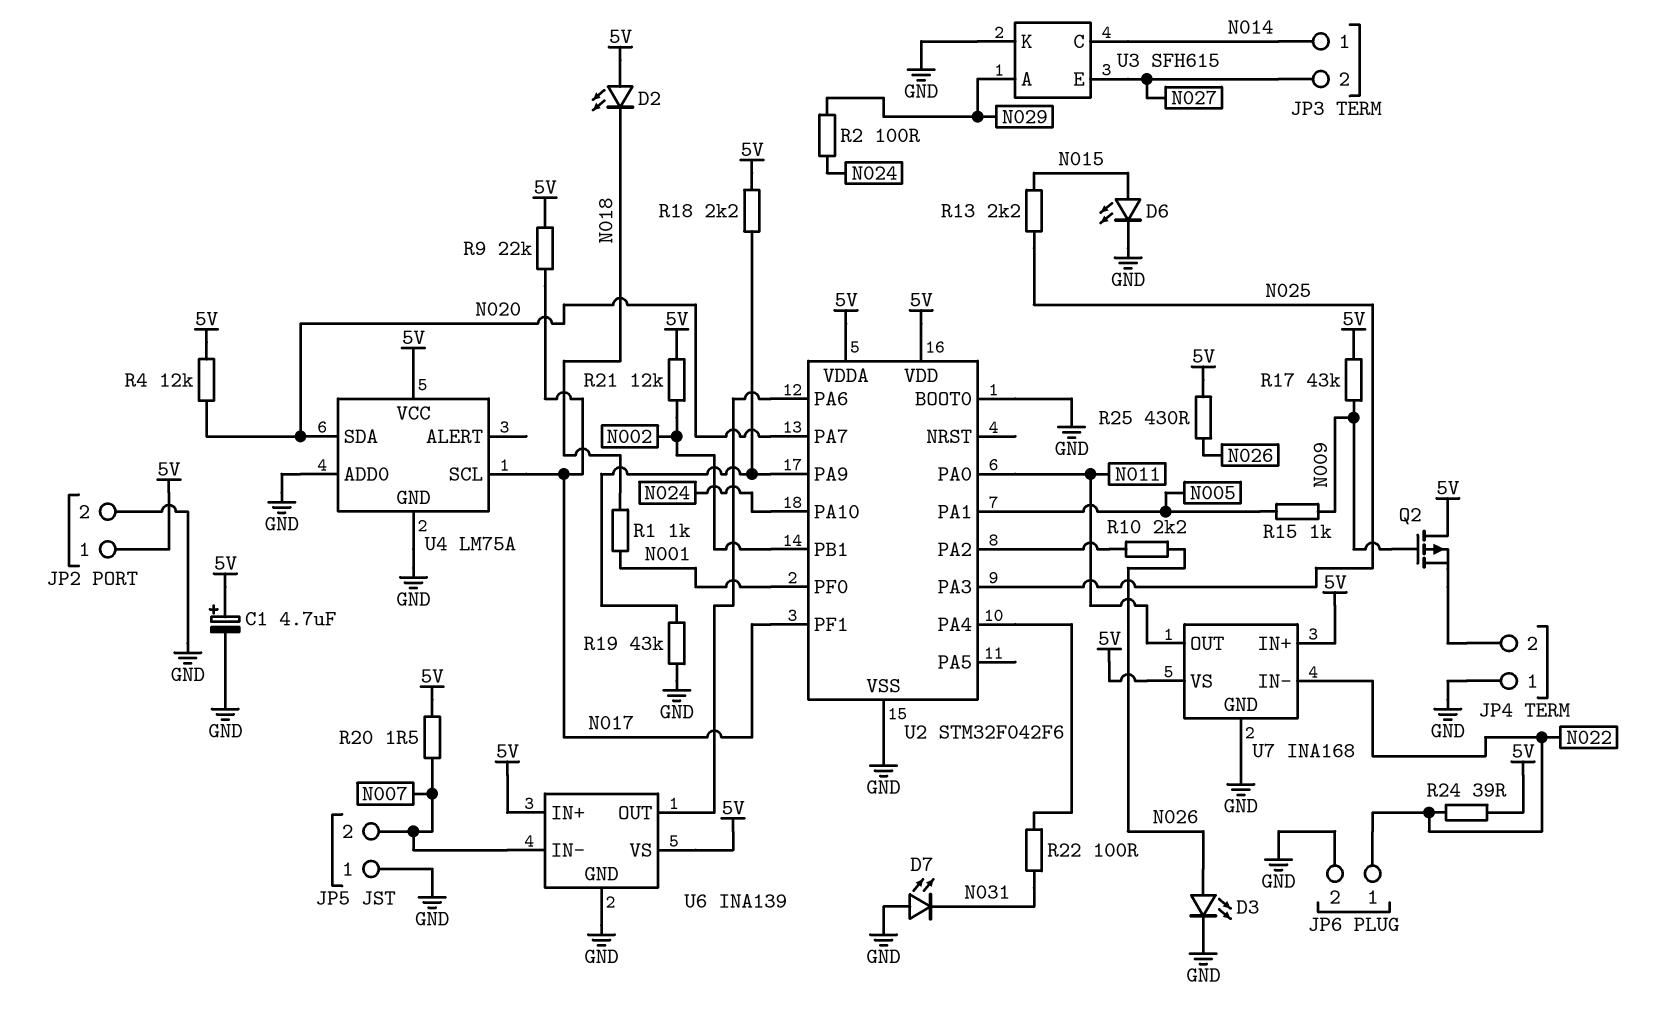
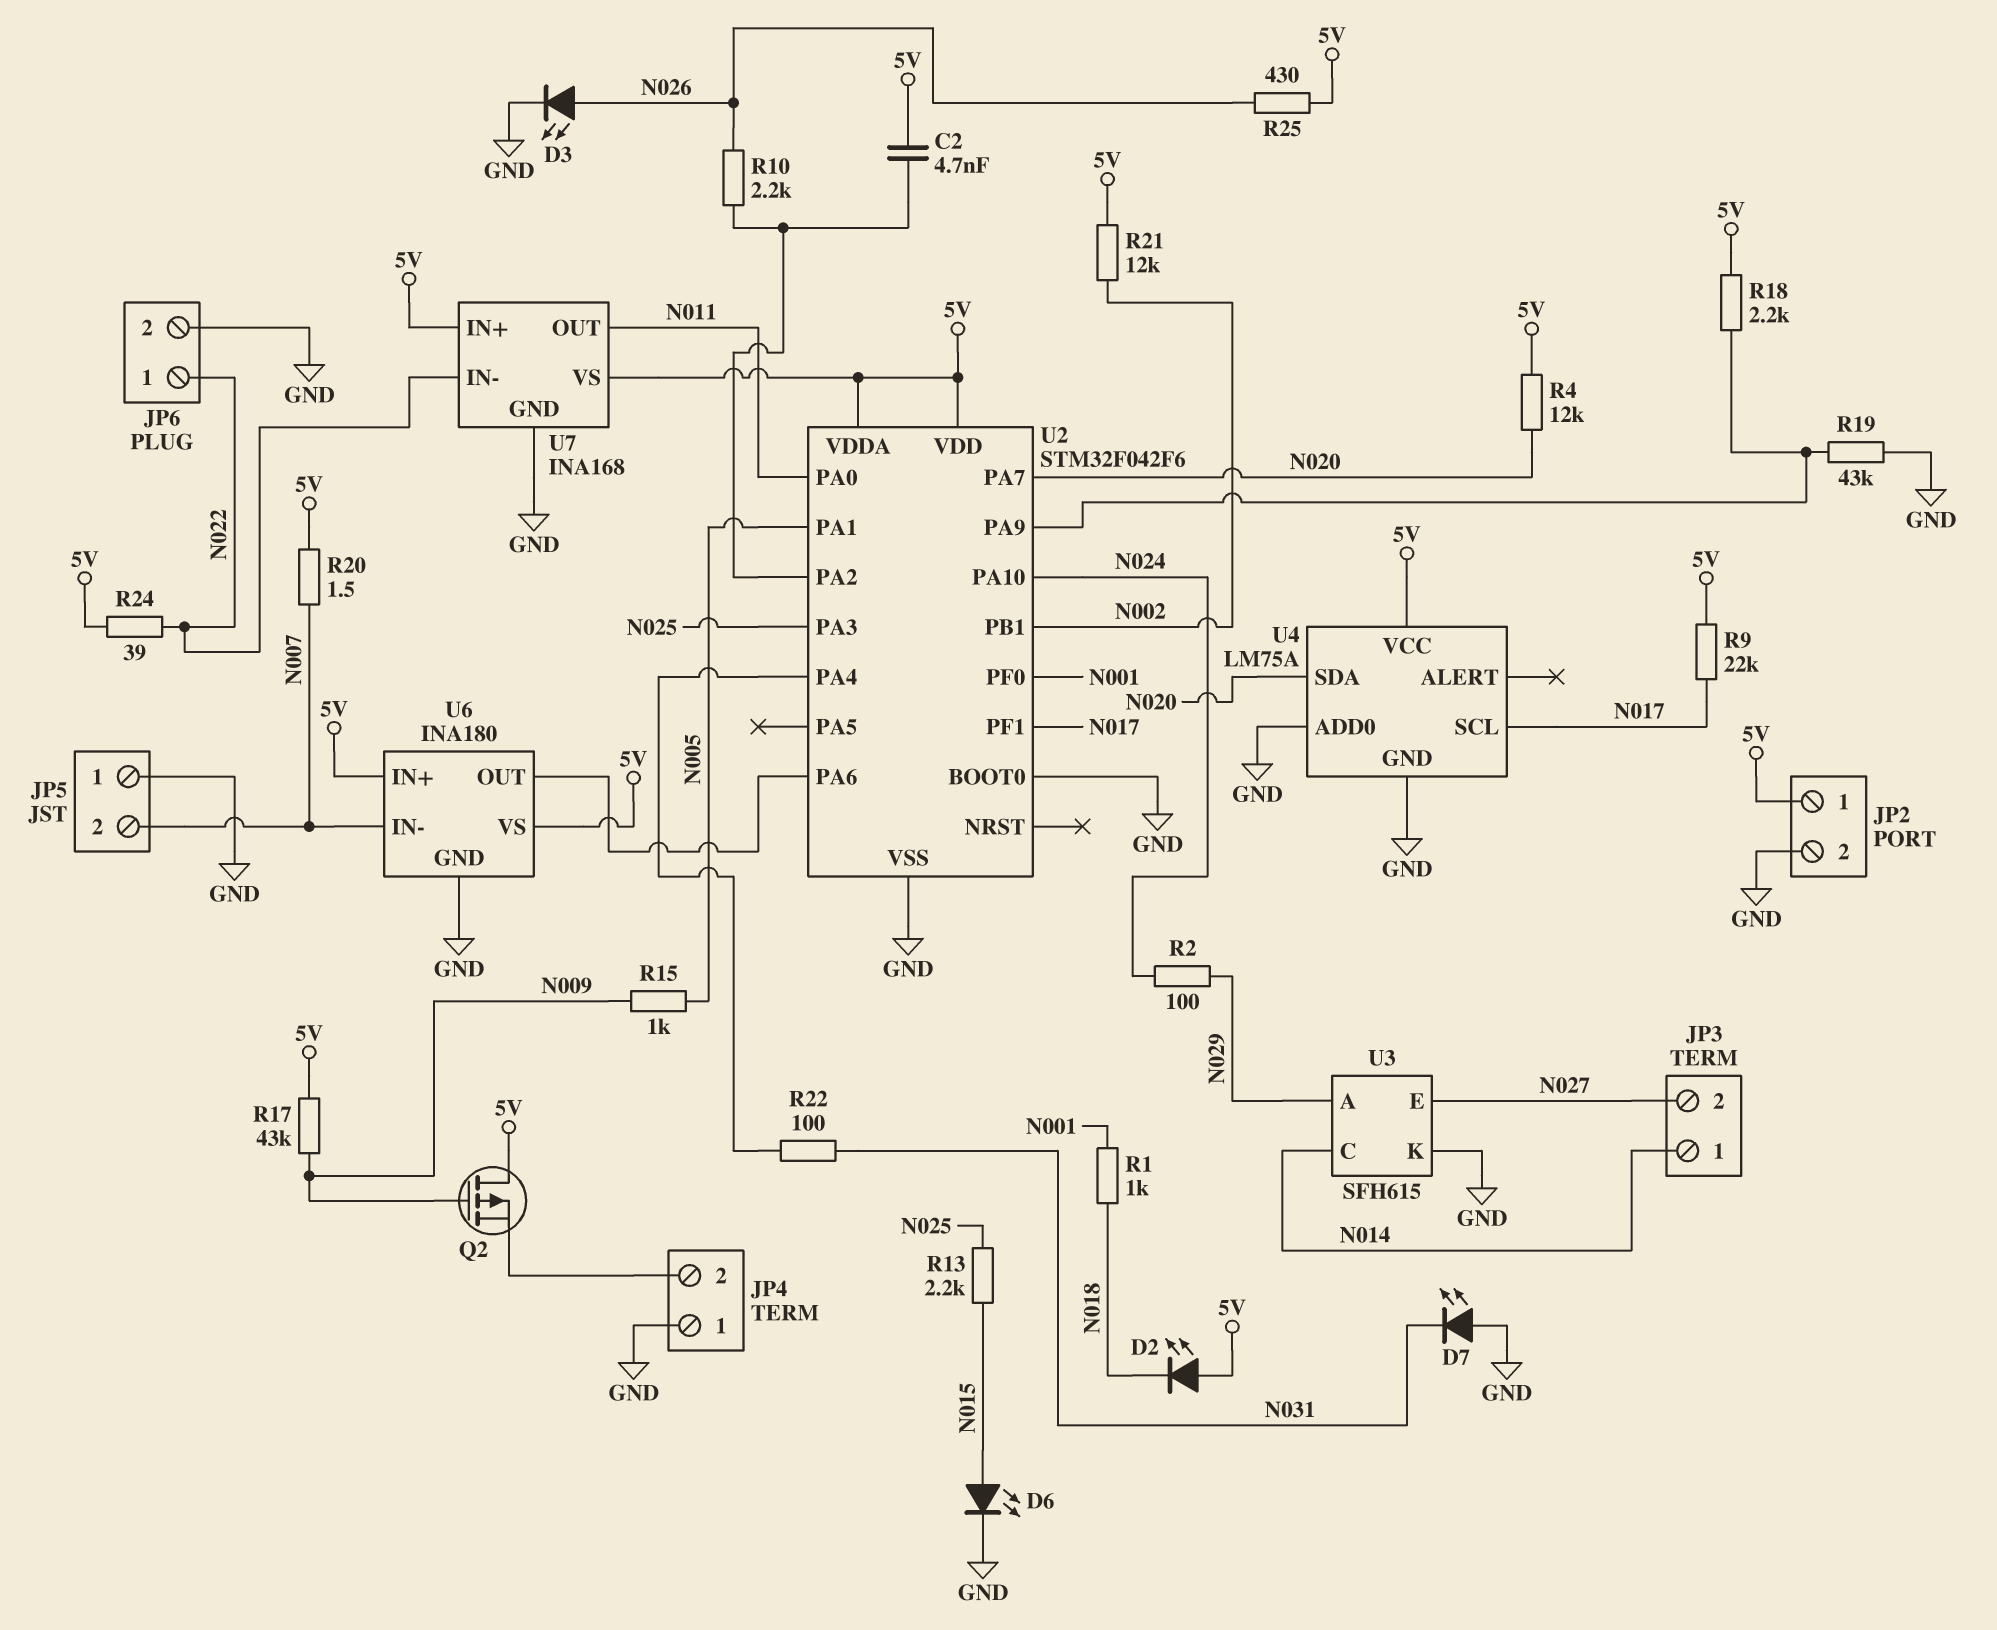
C1: 4.7uF (plus 5V, minus GND) -> none
C2: none -> 4.7nF (5V, U2/PA2)
U6: INA139 -> INA180

